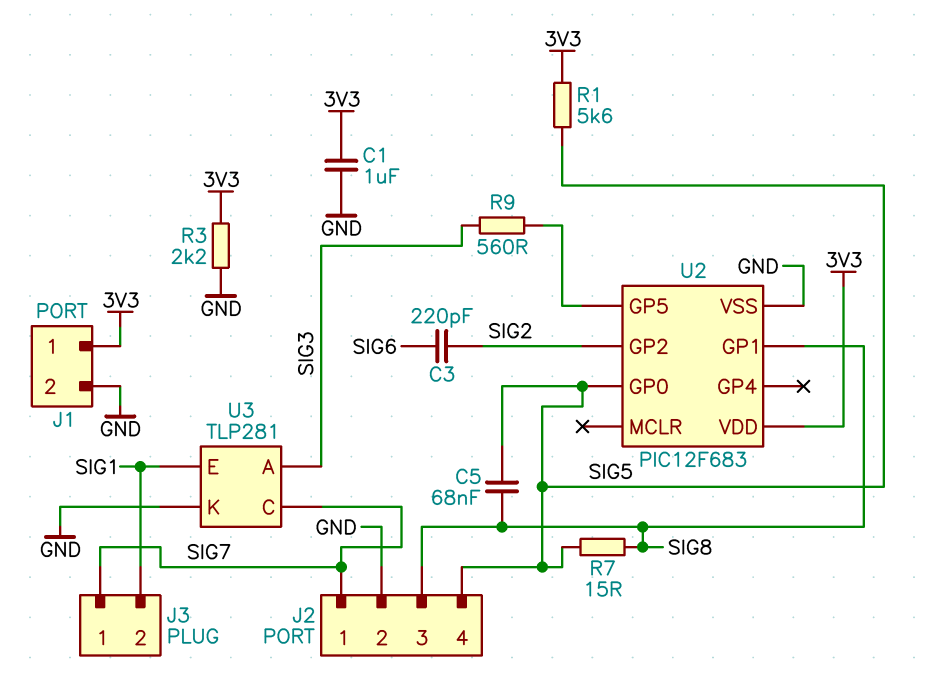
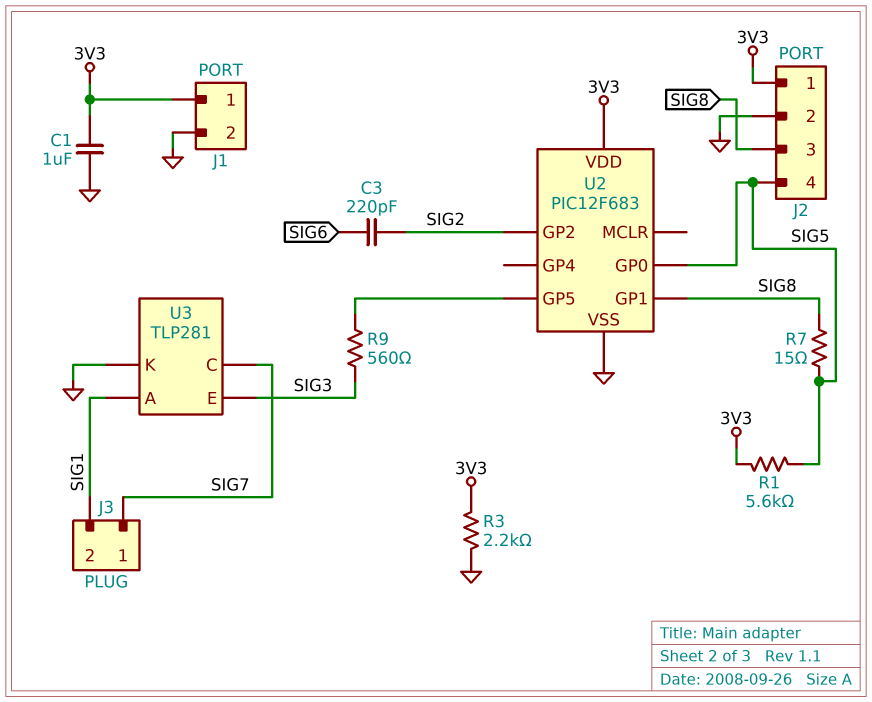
C5: 68nF (SIG5, SIG8) -> none
J2 pin 1: SIG7 -> 3V3
U3 pin A: SIG3 -> SIG1
U3 pin E: SIG1 -> SIG3

